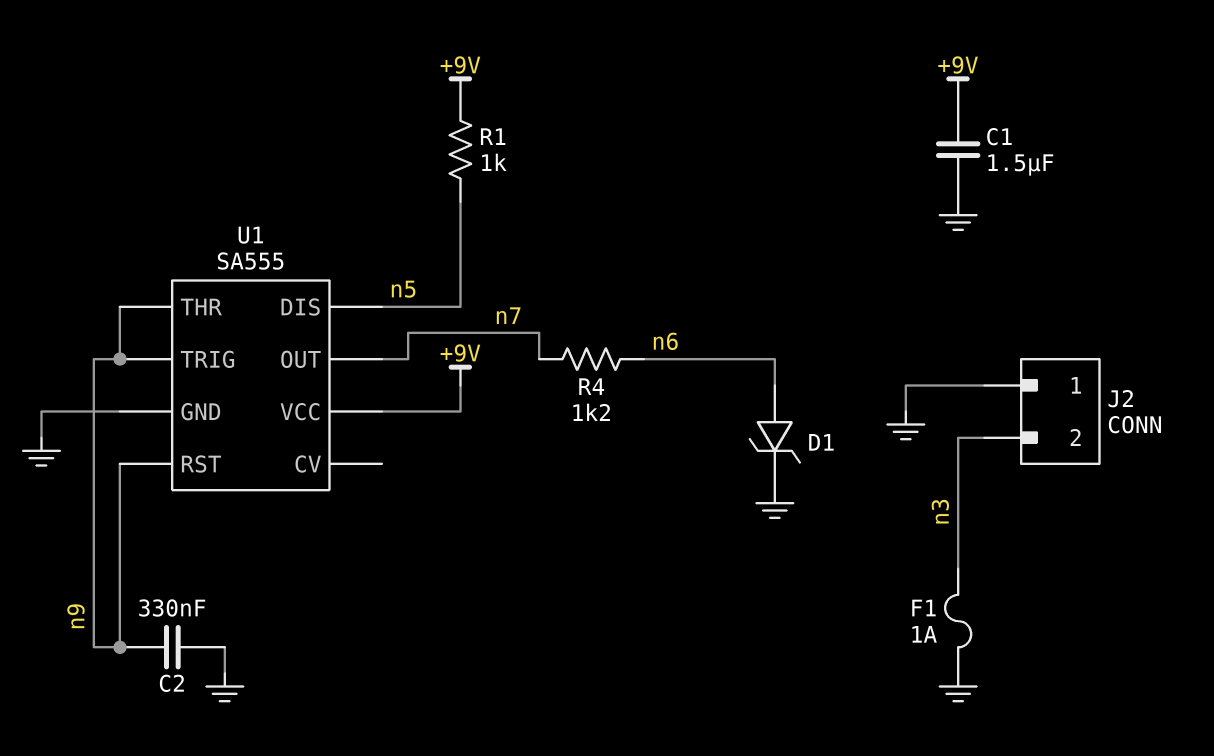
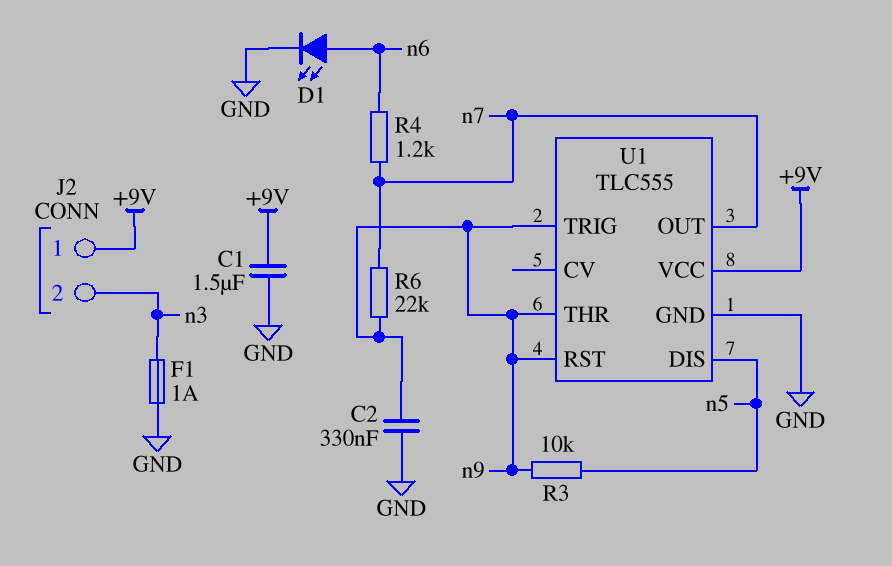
D1: zener (A n6, K GND) -> LED (A n6, K GND)
J2 pin 1: GND -> +9V
R1: 1k (+9V, n5) -> none
R3: none -> 10k (n5, n9)
R6: none -> 22k (n7, n9)
U1: SA555 -> TLC555

